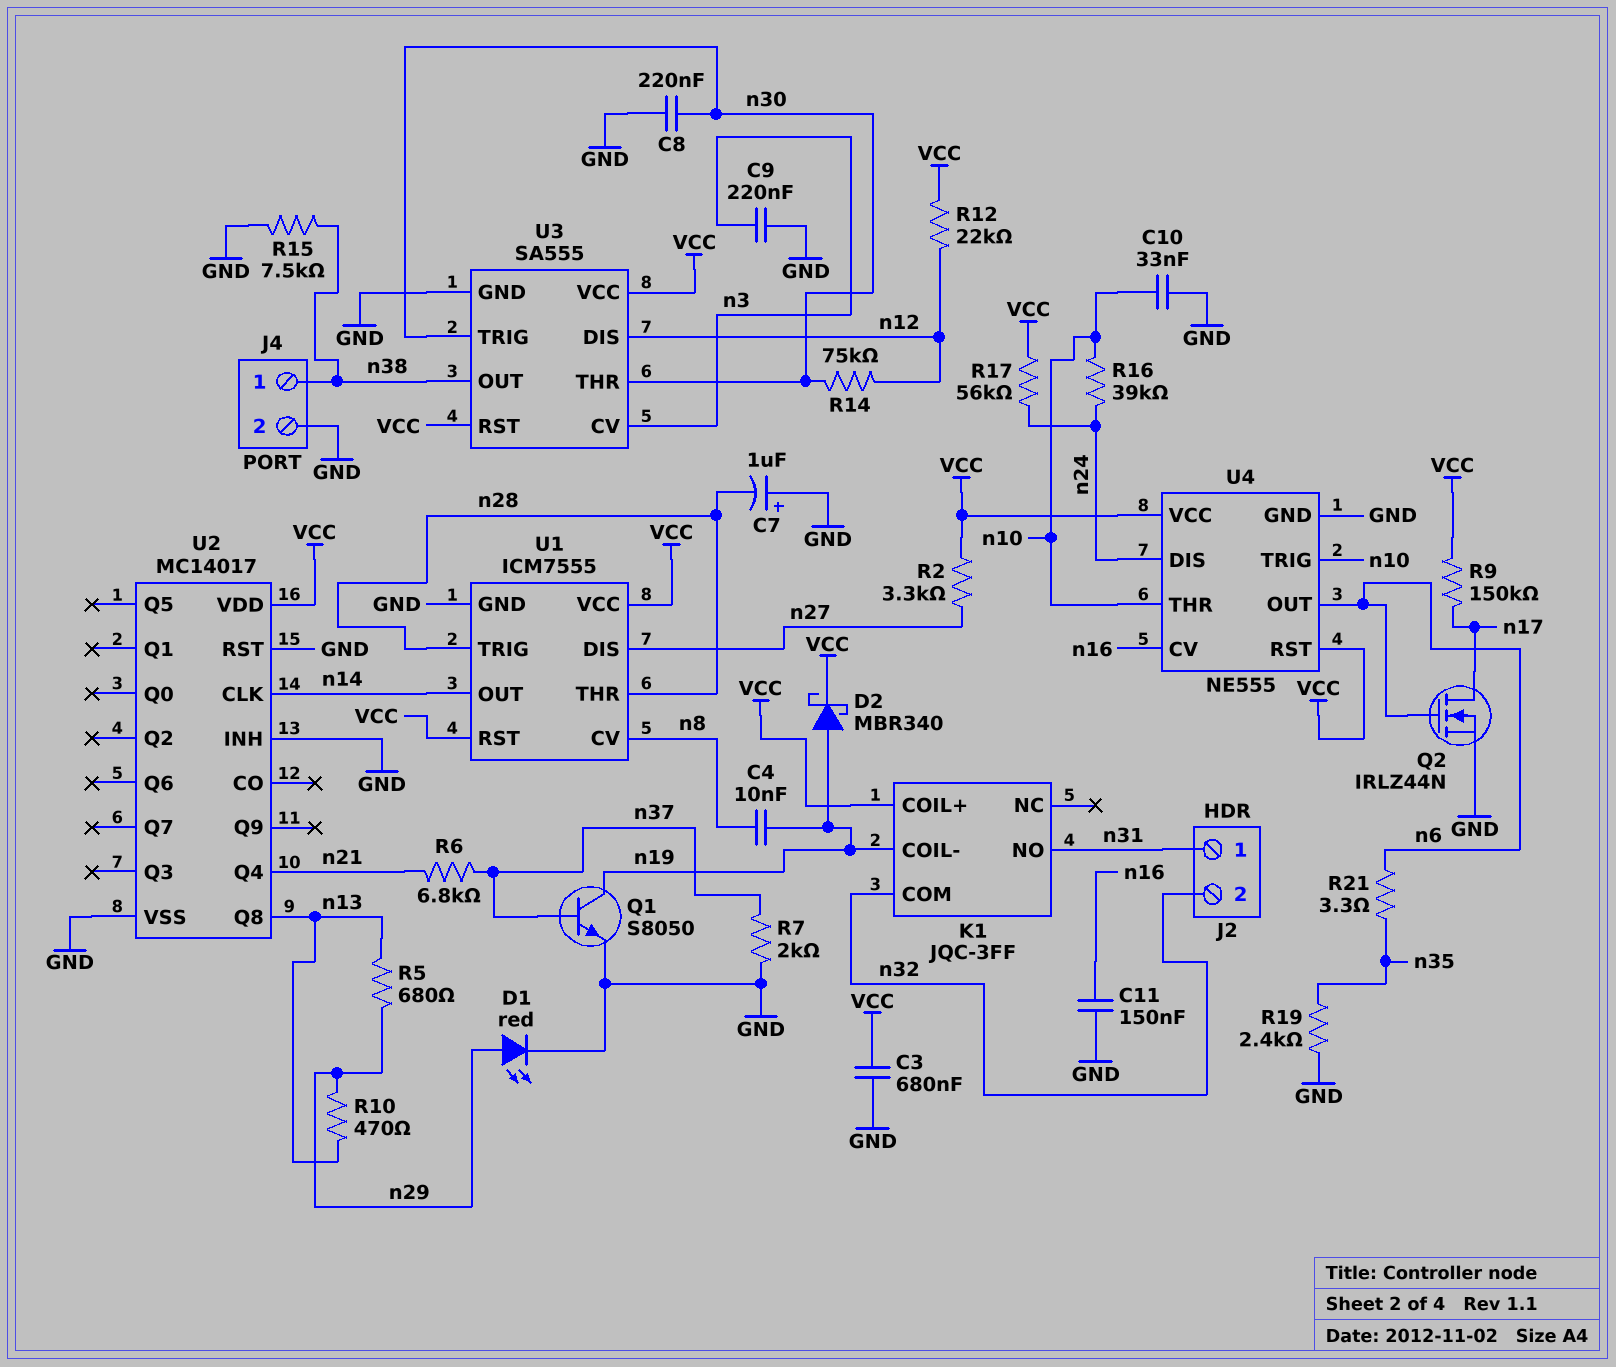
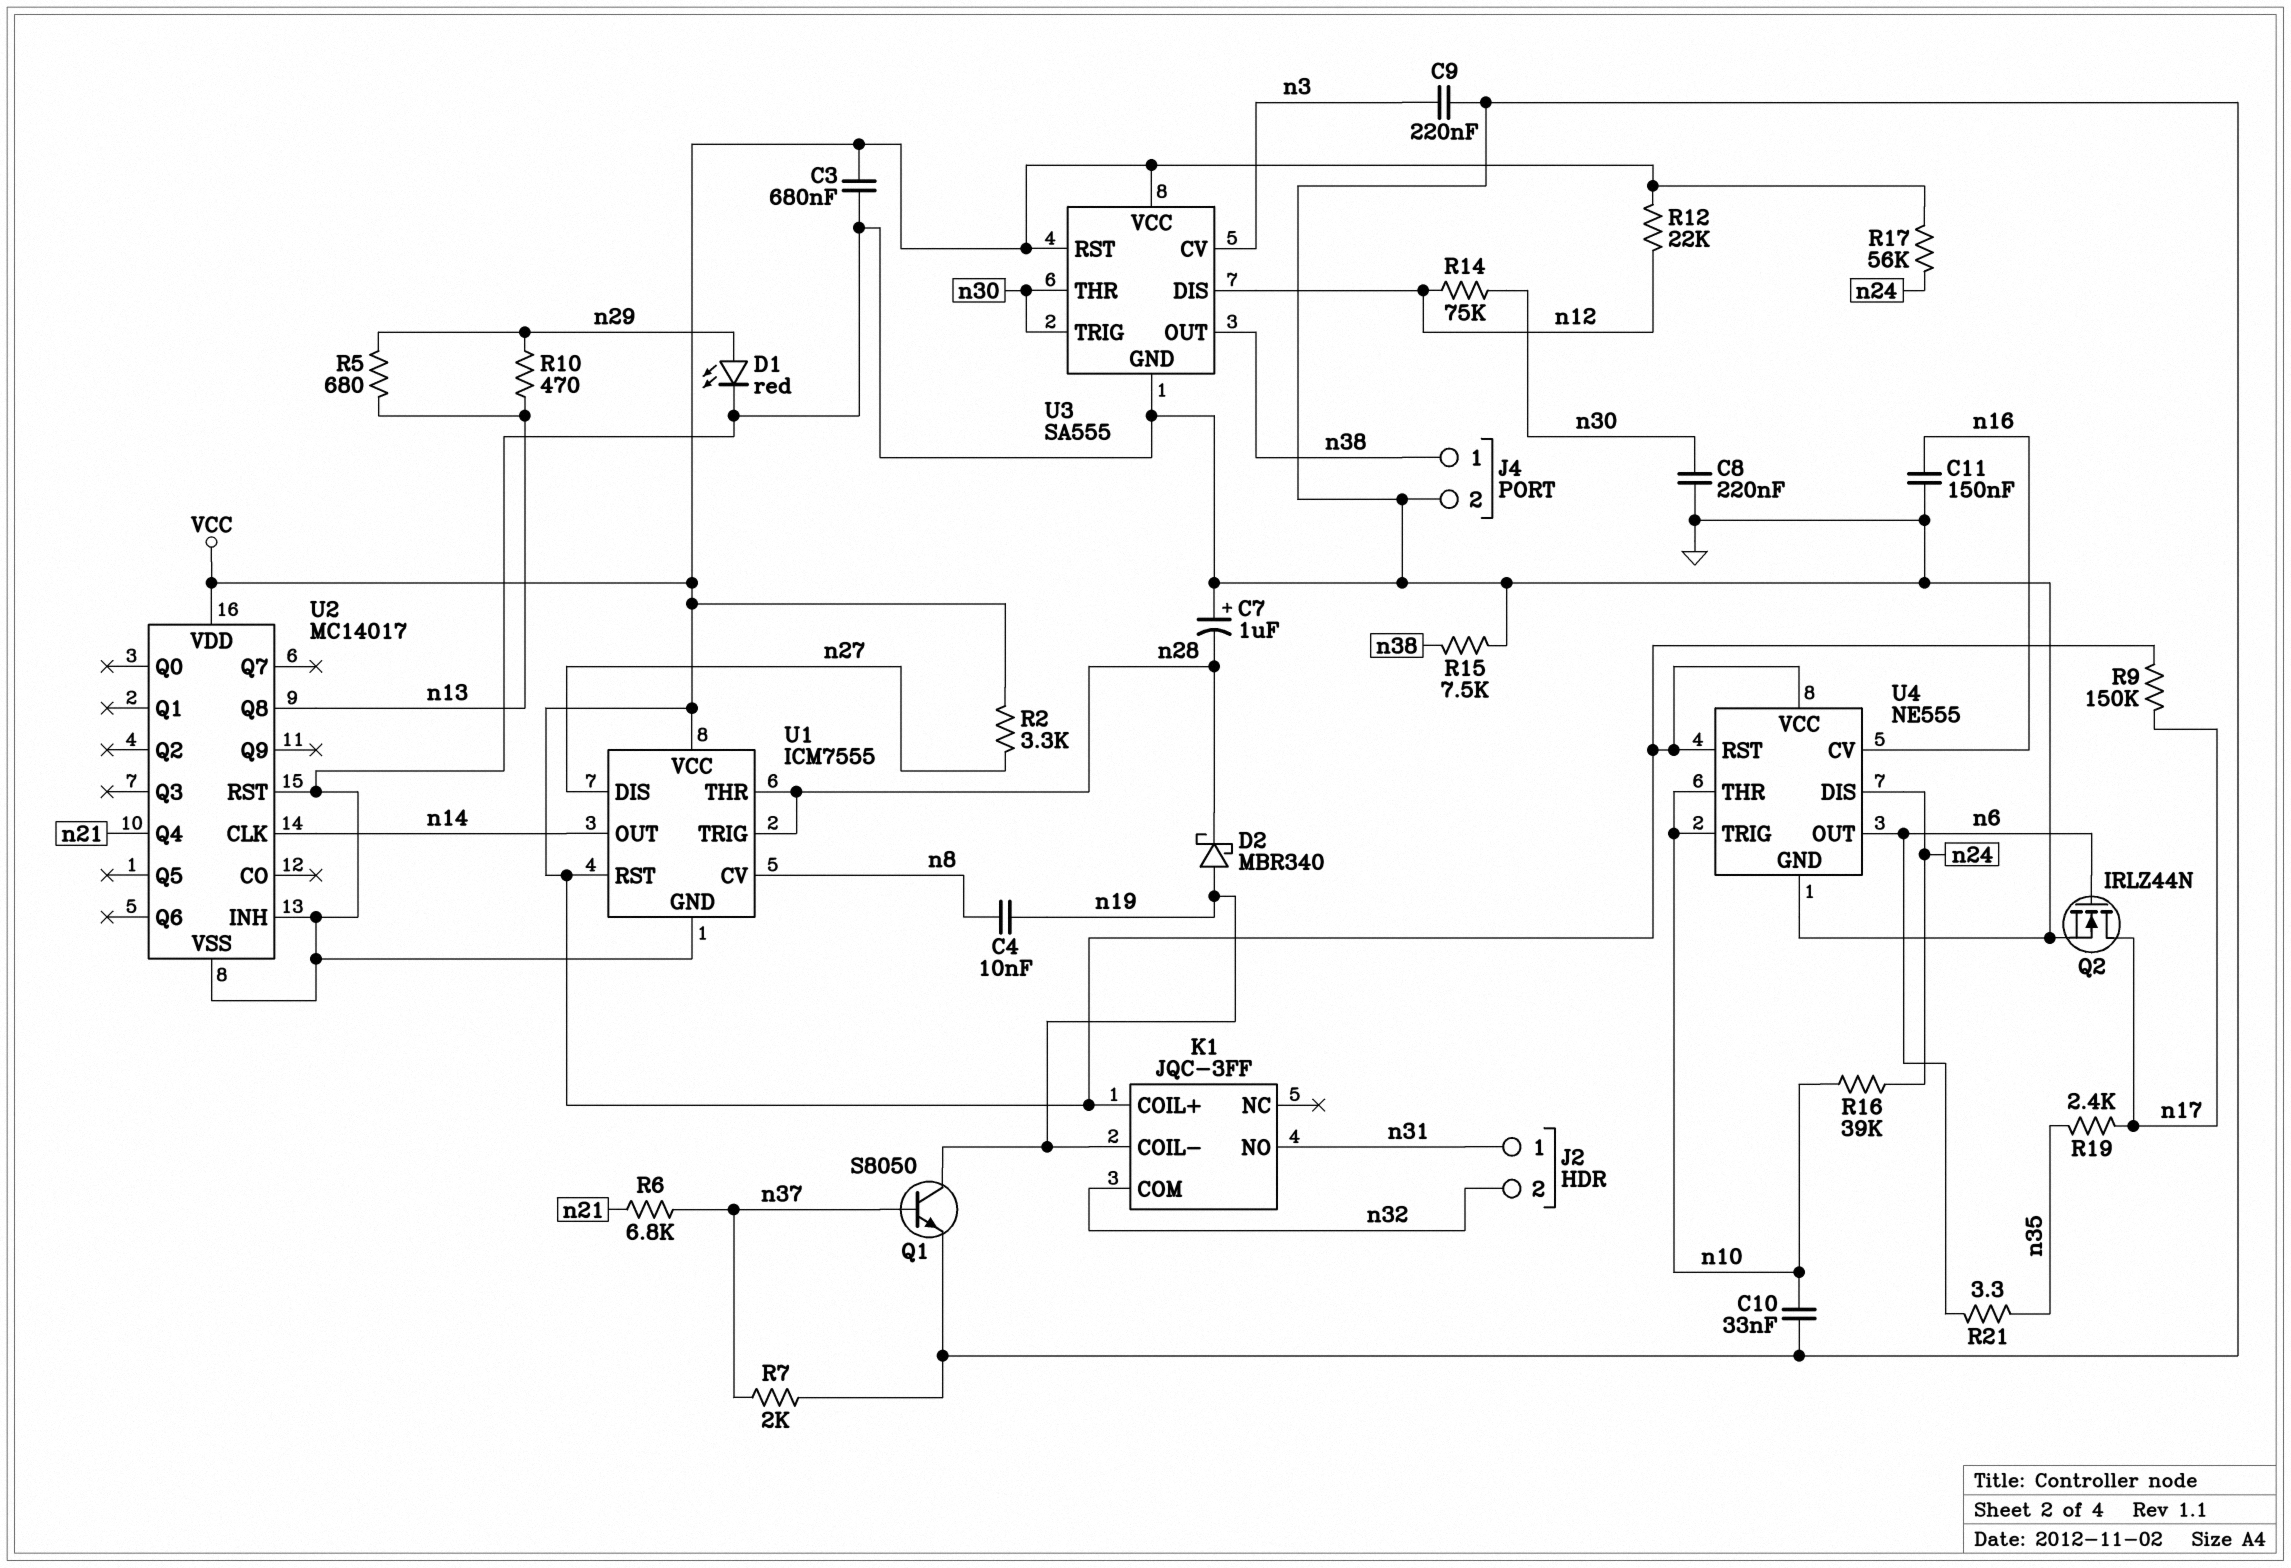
D2: schottky MBR340 (A n19, K VCC) -> schottky MBR340 (A n19, K n28)
R19: 2.4k (GND, n35) -> 2.4k (n17, n35)

